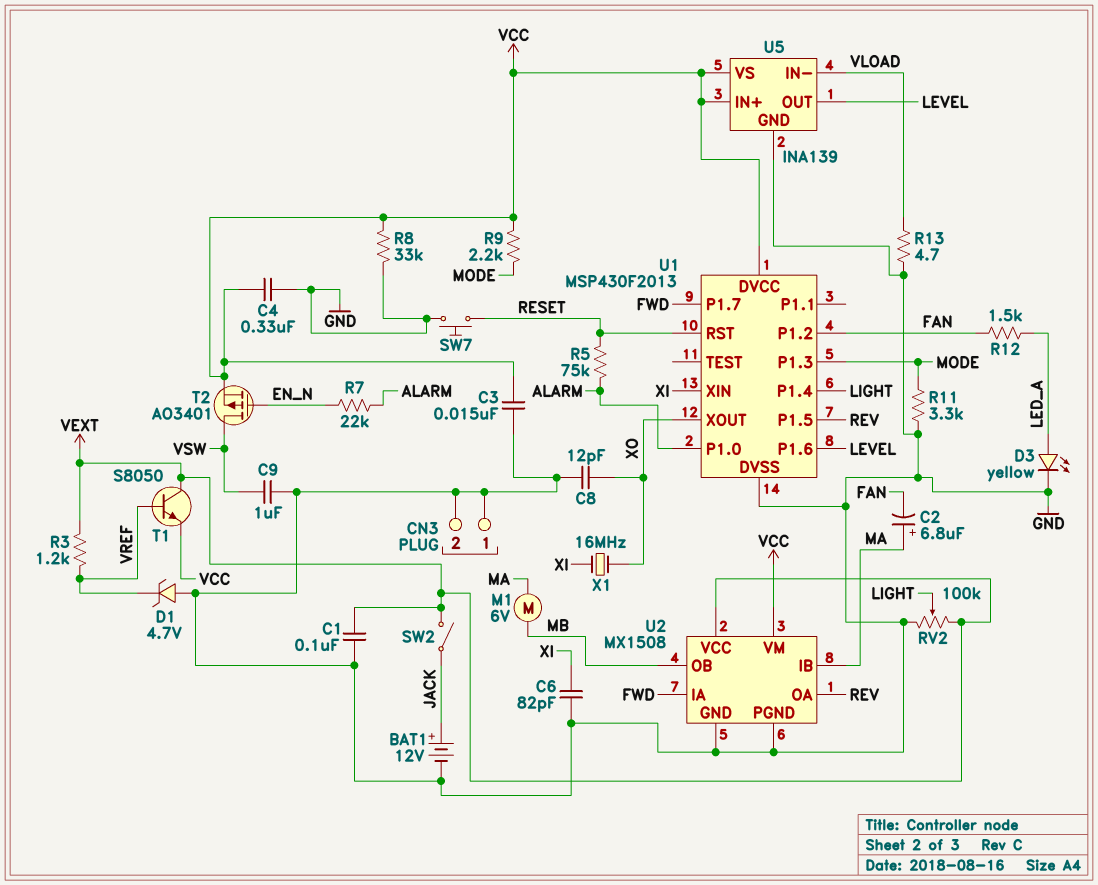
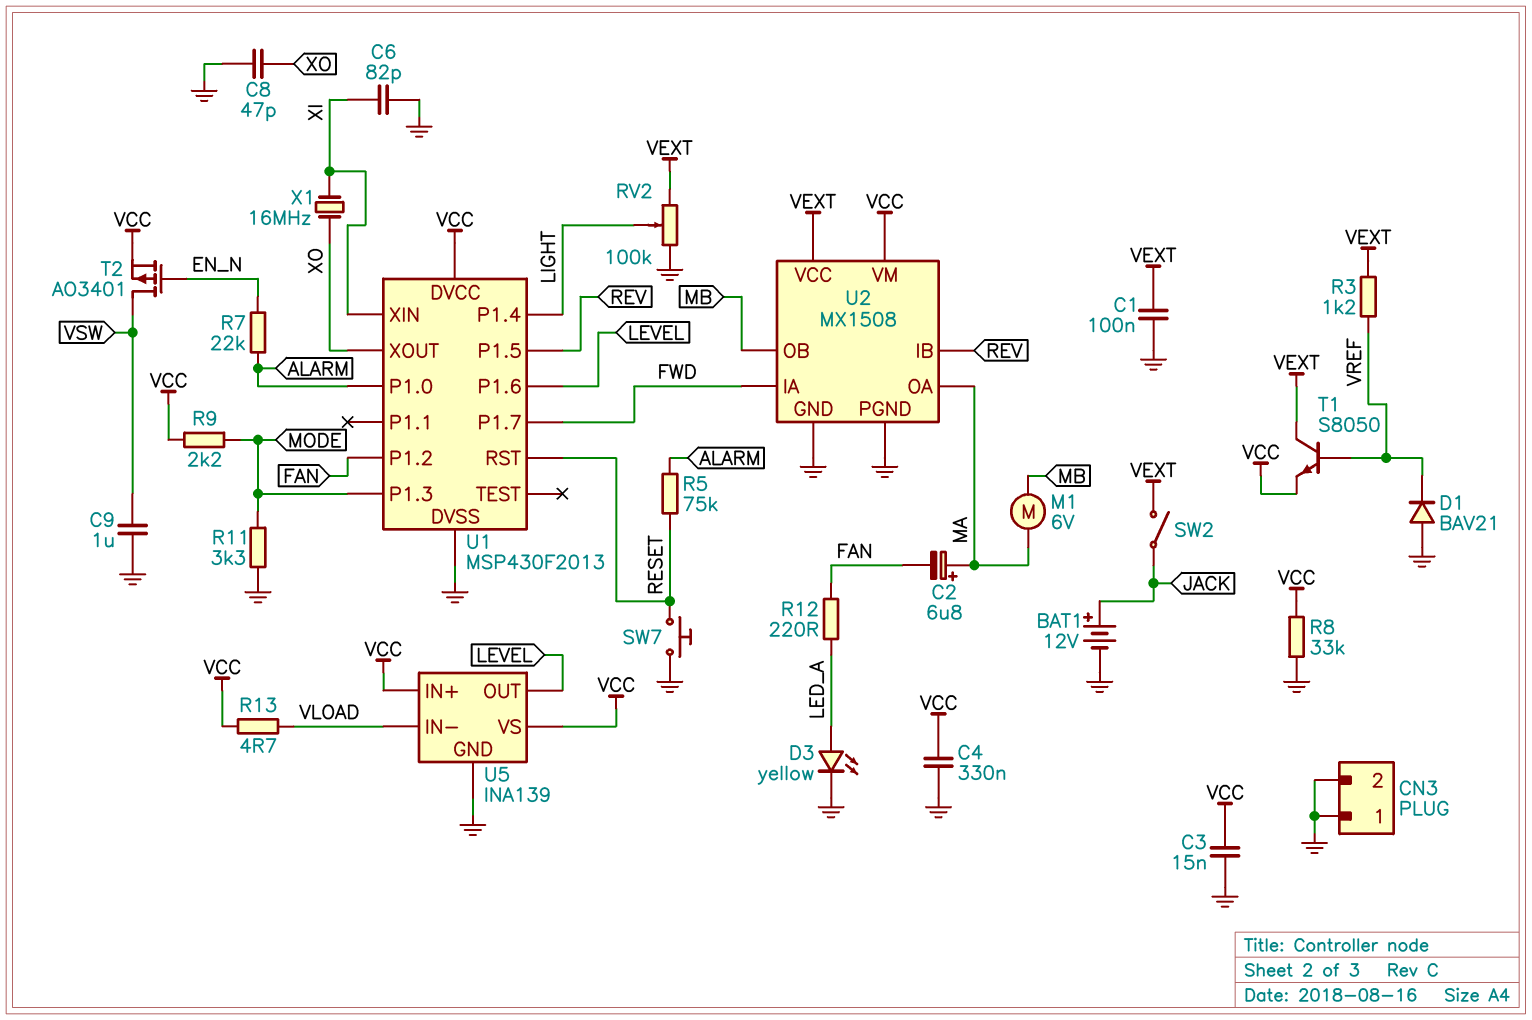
C8: 12pF (GND, XO) -> 47pF (GND, XO)
D1: zener 4.7V (A GND, K VREF) -> diode BAV21 (A GND, K VREF)
R12: 1.5k (FAN, LED_A) -> 220 (FAN, LED_A)
R13: 4.7 (GND, VLOAD) -> 4.7 (VCC, VLOAD)
U2 pin IB: MA -> REV
U2 pin OA: REV -> MA

